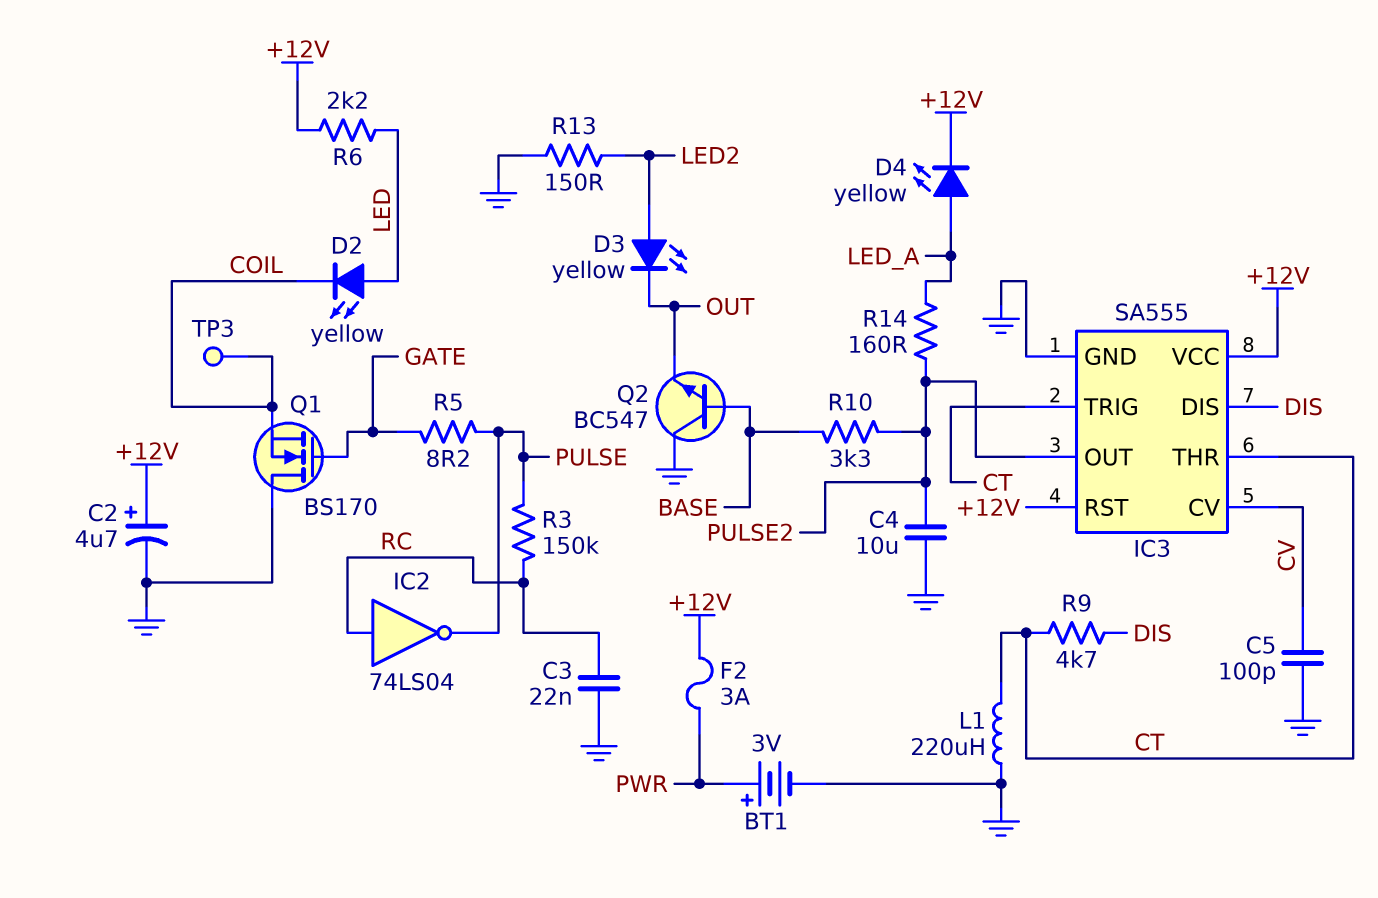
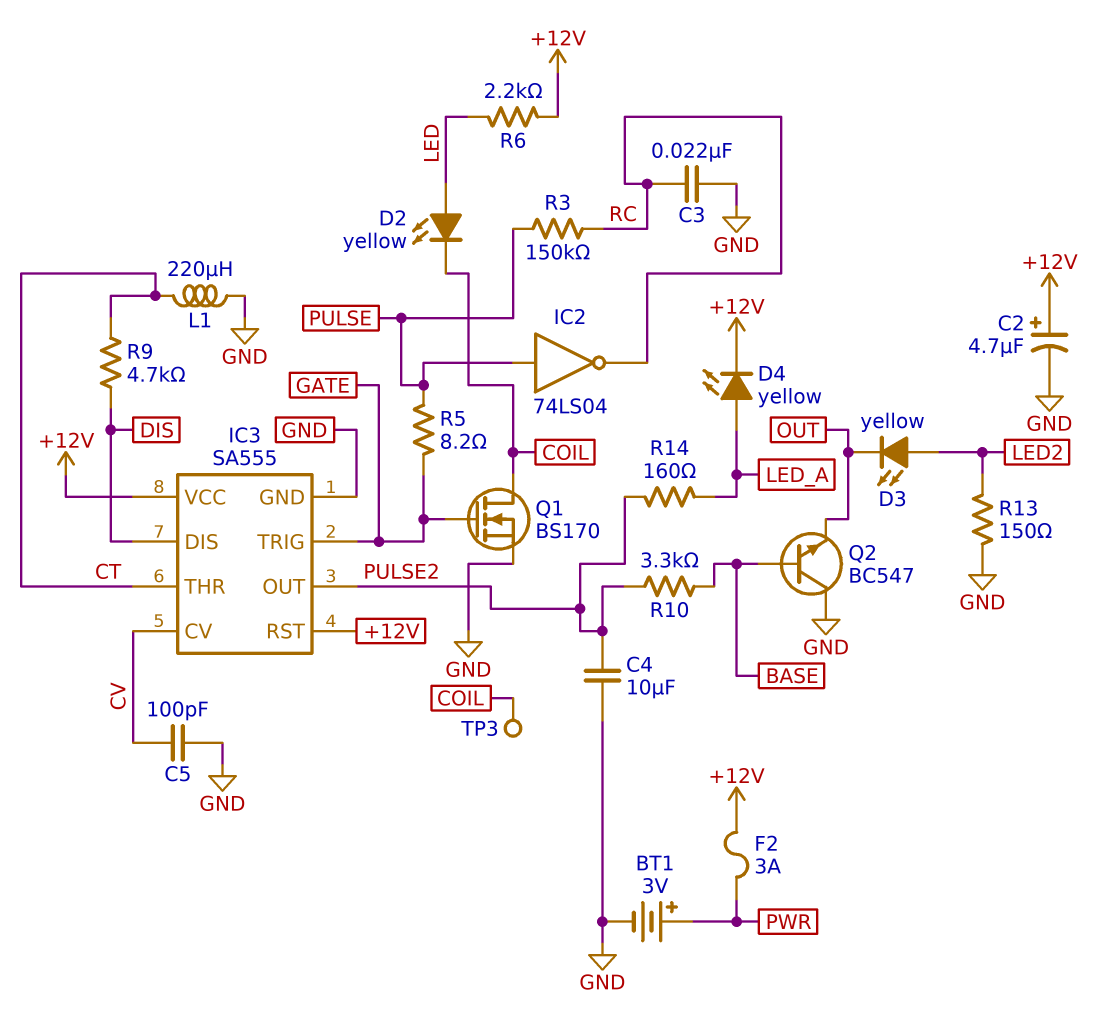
IC2: NOT 74LS04 (in RC, out PULSE) -> NOT 74LS04 (in PULSE, out RC)
IC3 pin TRIG: CT -> GATE
Q1: NMOS BS170 (G GATE, D GND, S COIL) -> NMOS BS170 (G GATE, D COIL, S GND)

